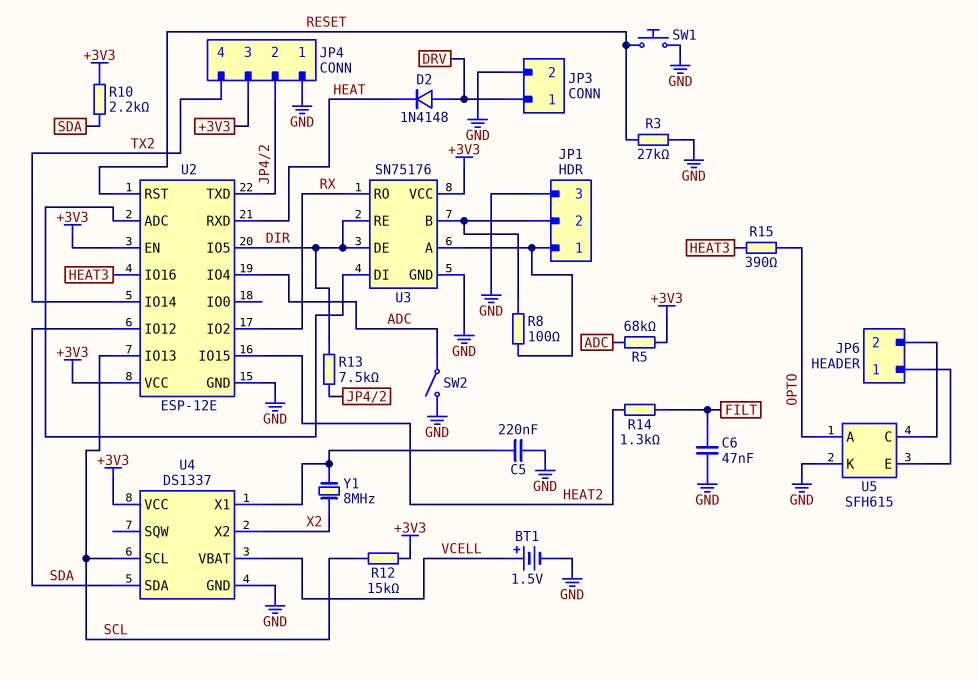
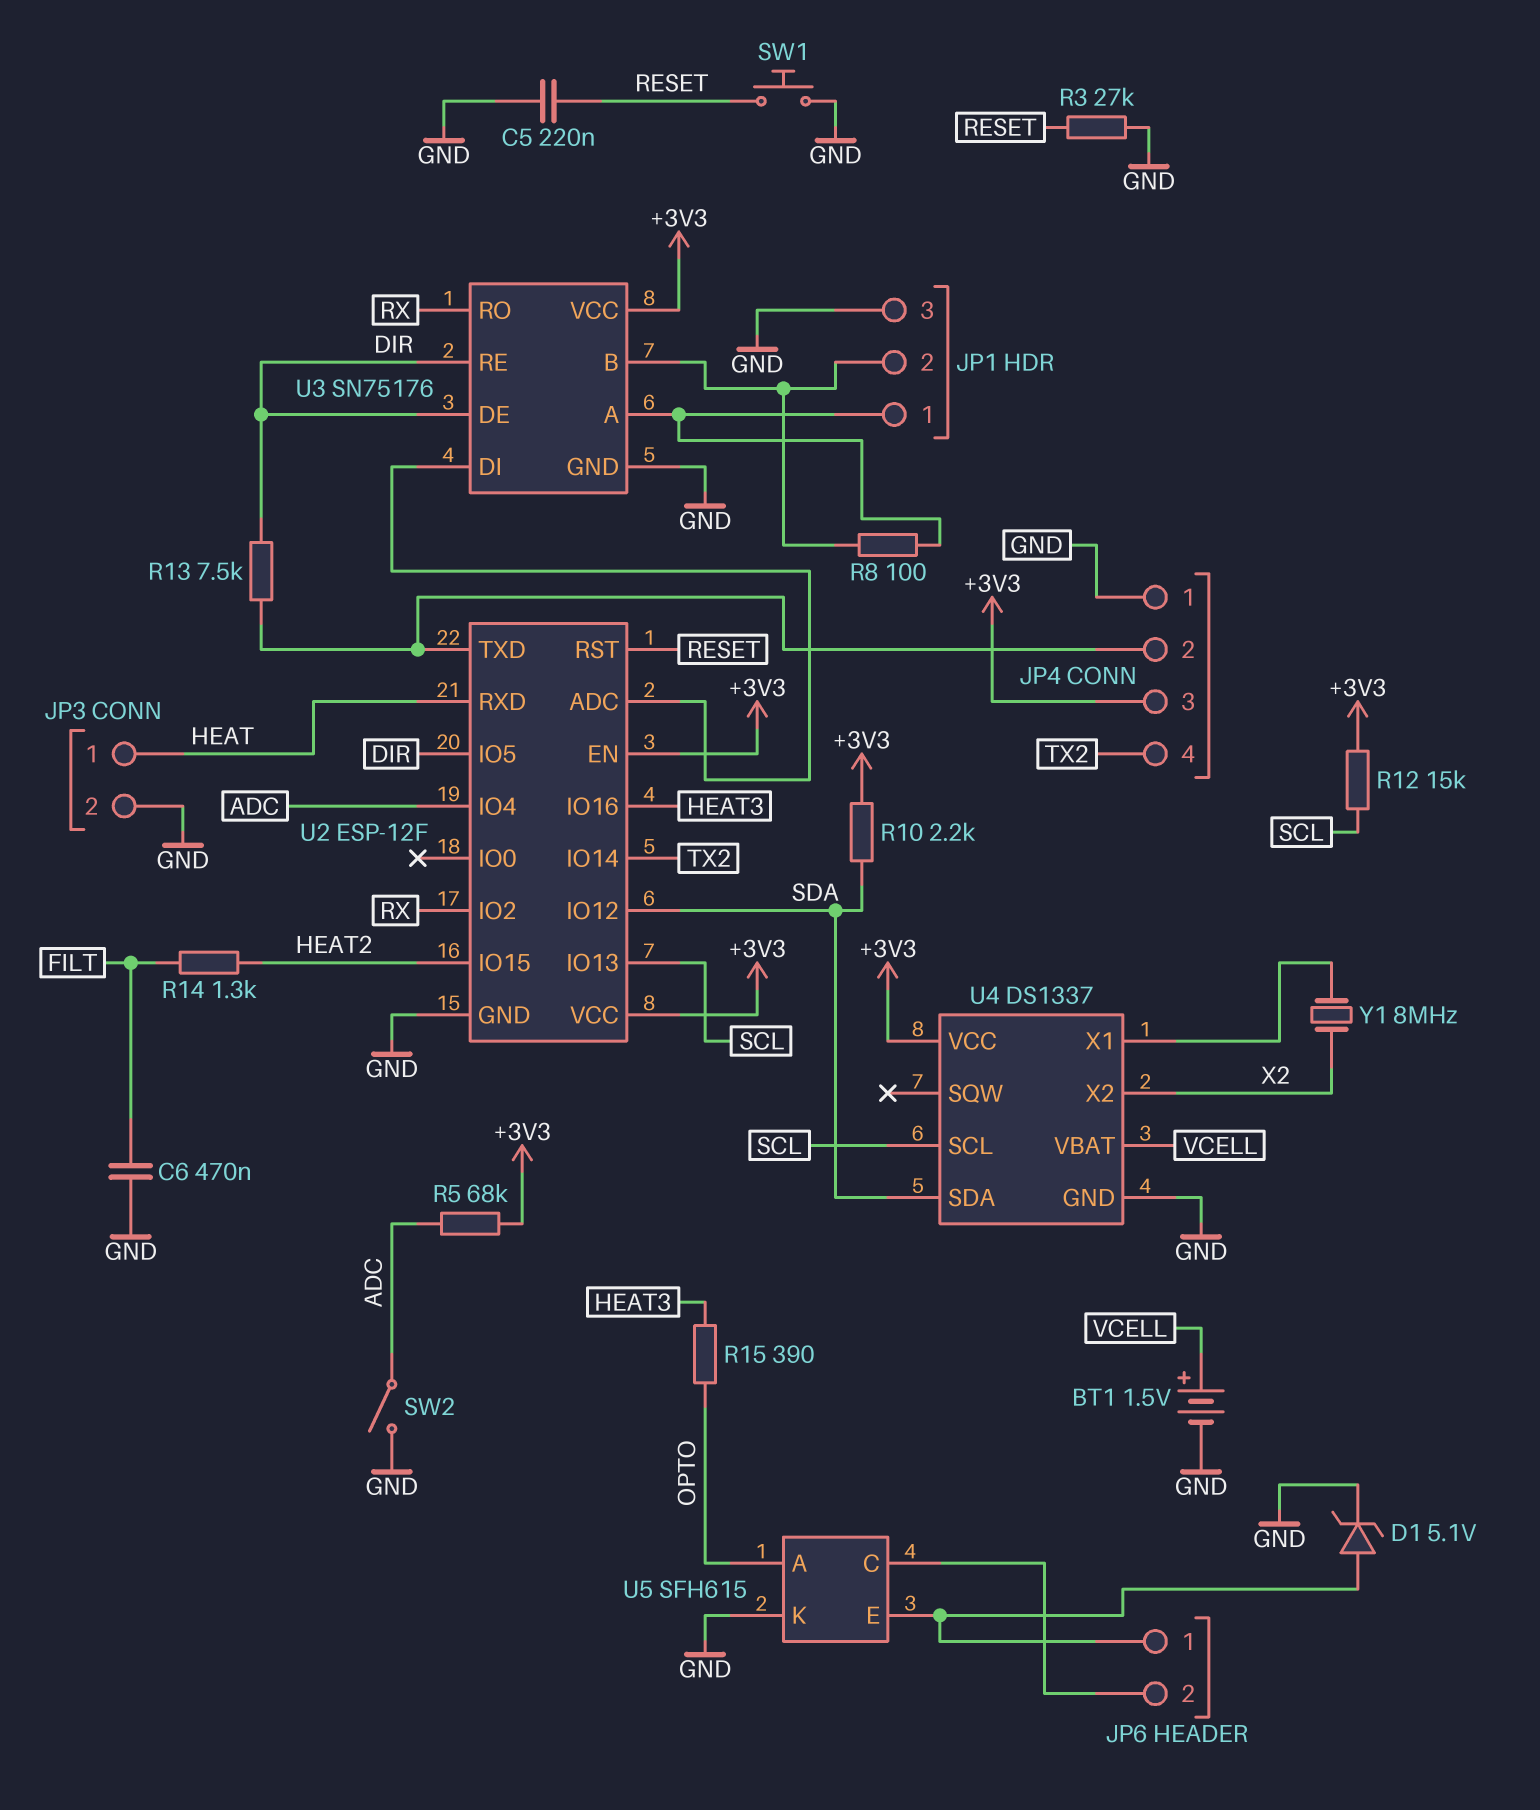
C5: 220nF (GND, U4/X1) -> 220nF (GND, RESET)
C6: 47nF (FILT, GND) -> 470nF (FILT, GND)
D1: none -> zener 5.1V (A JP6/1, K GND)
D2: diode 1N4148 (A DRV, K HEAT) -> none
JP3 pin 1: DRV -> HEAT
U2: ESP-12E -> ESP-12F

